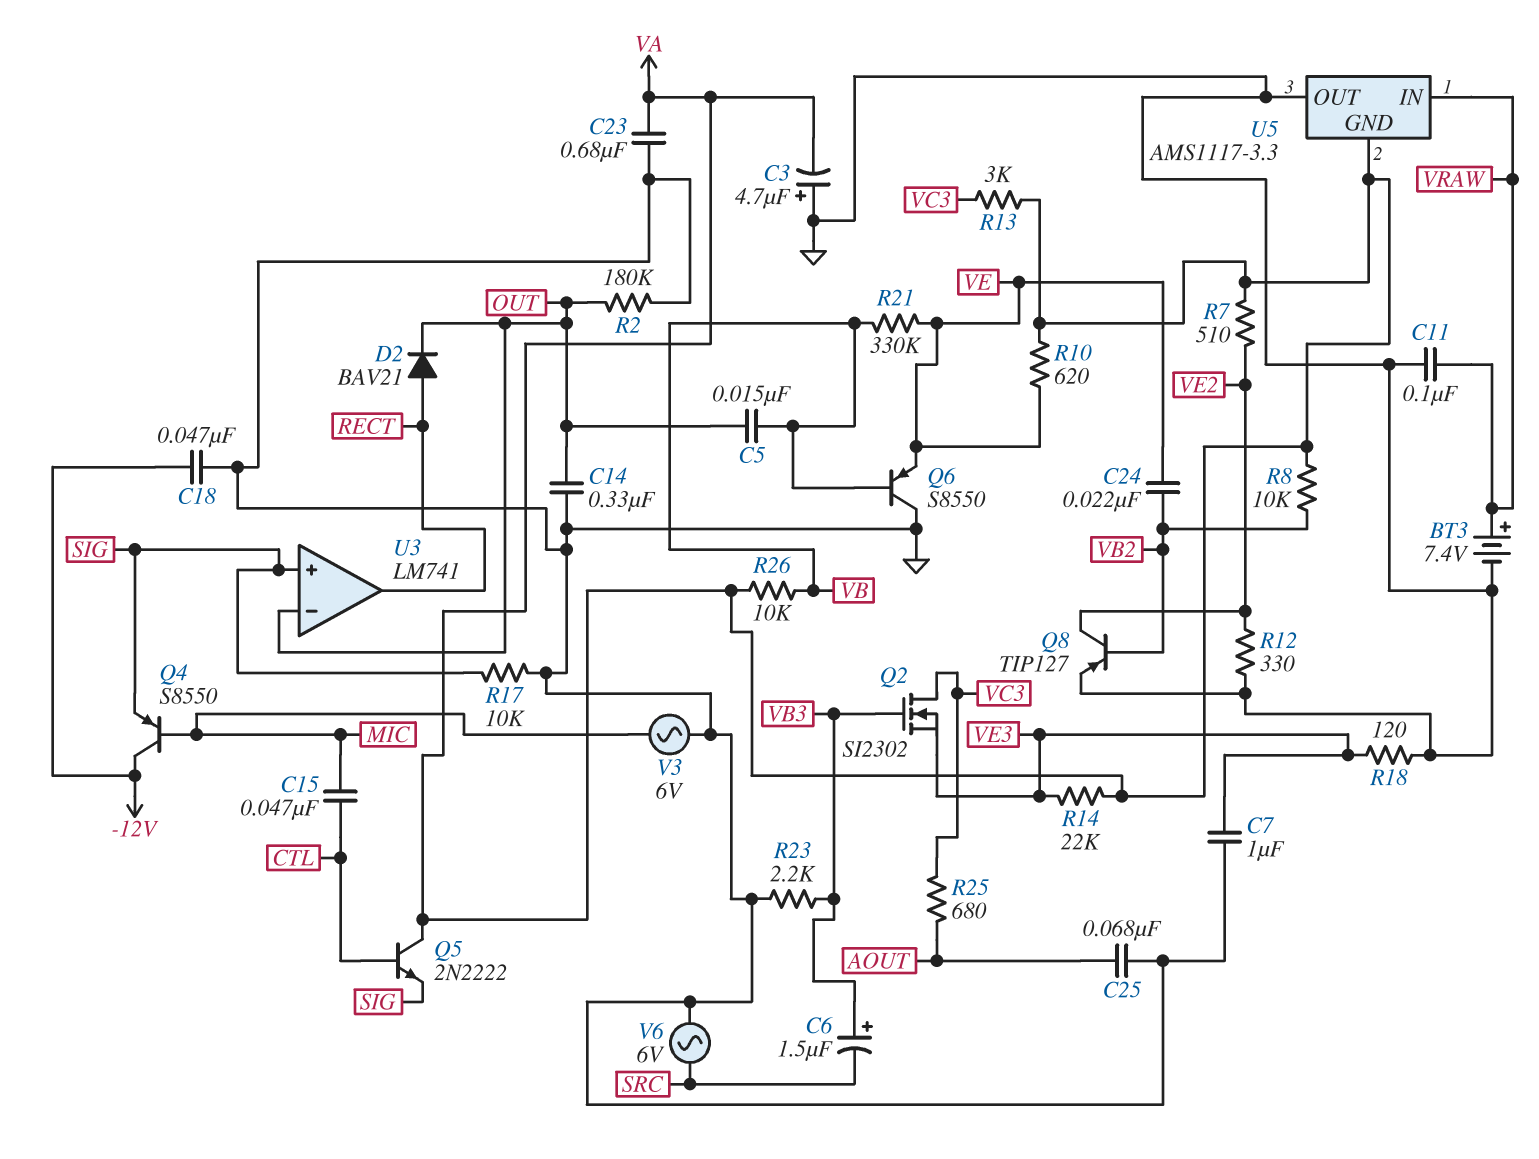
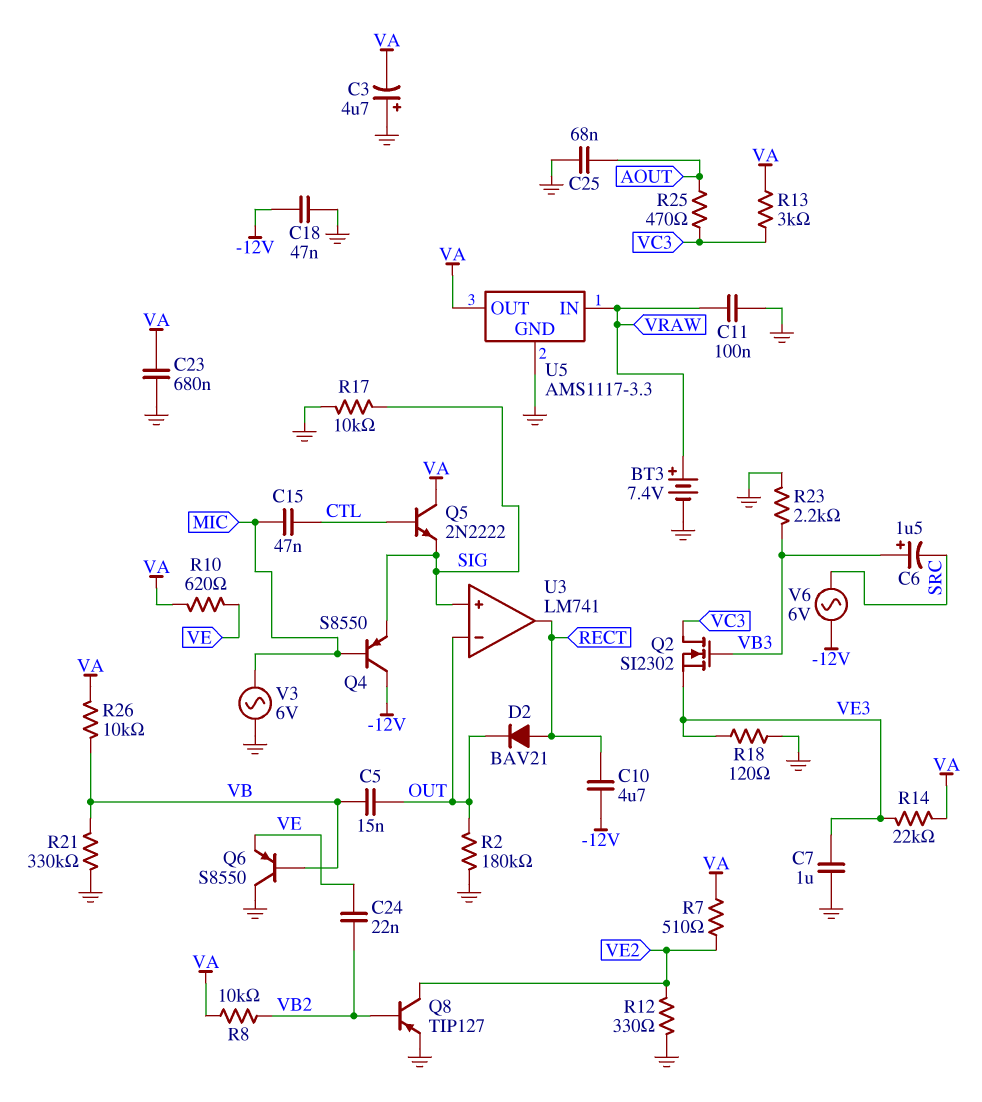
C10: none -> 4.7uF (-12V, RECT)
C14: 330nF (GND, OUT) -> none
R21: 330k (VB, VE) -> 330k (GND, VB)
R25: 680 (AOUT, VC3) -> 470 (AOUT, VC3)
U5 pin GND: VA -> GND
U5 pin OUT: GND -> VA
V6: AC 6V (GND, SRC) -> AC 6V (-12V, SRC)

